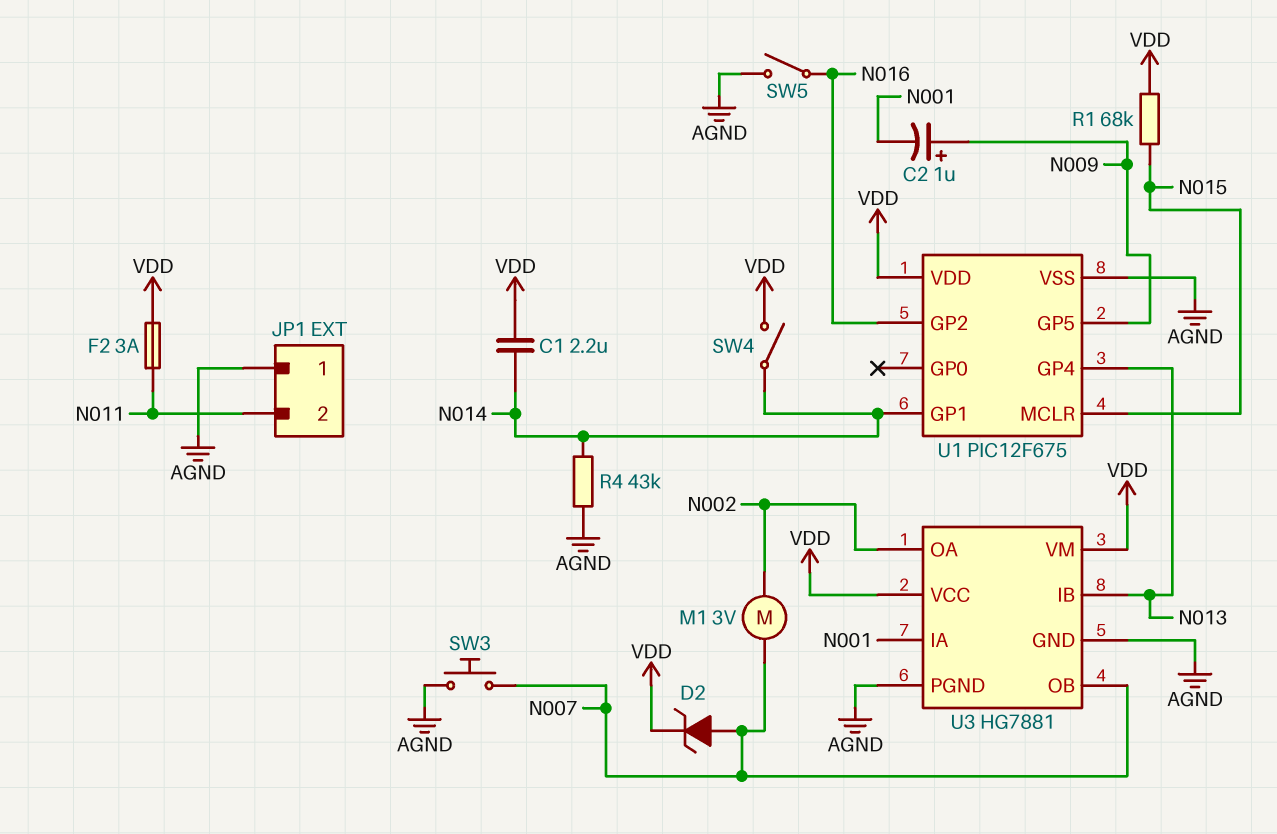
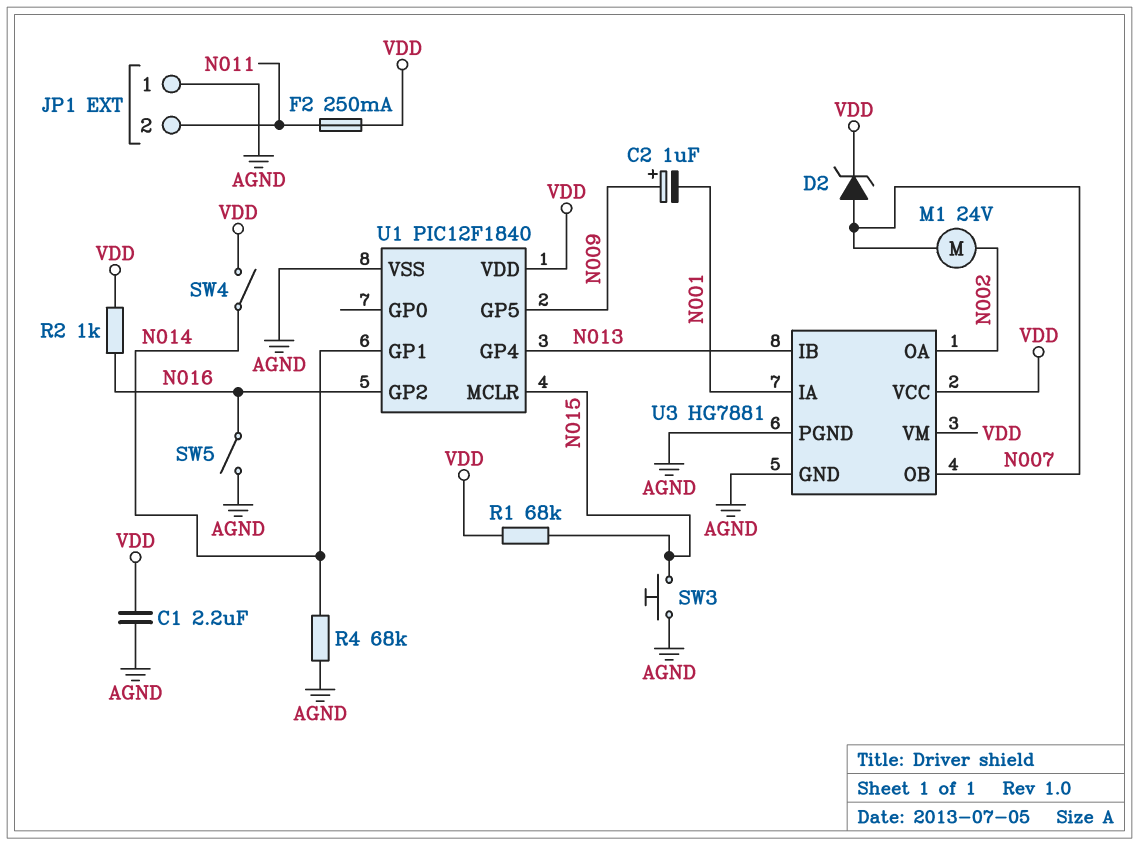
C1: 2.2uF (N014, VDD) -> 2.2uF (AGND, VDD)
F2: 3A (N011, VDD) -> 250mA (N011, VDD)
M1: motor 3V (N002, N007) -> motor 24V (N002, N007)
R2: none -> 1k (N016, VDD)
R4: 43k (AGND, N014) -> 68k (AGND, N014)
SW3: button (AGND, N007) -> button (AGND, N015)
U1: PIC12F675 -> PIC12F1840

